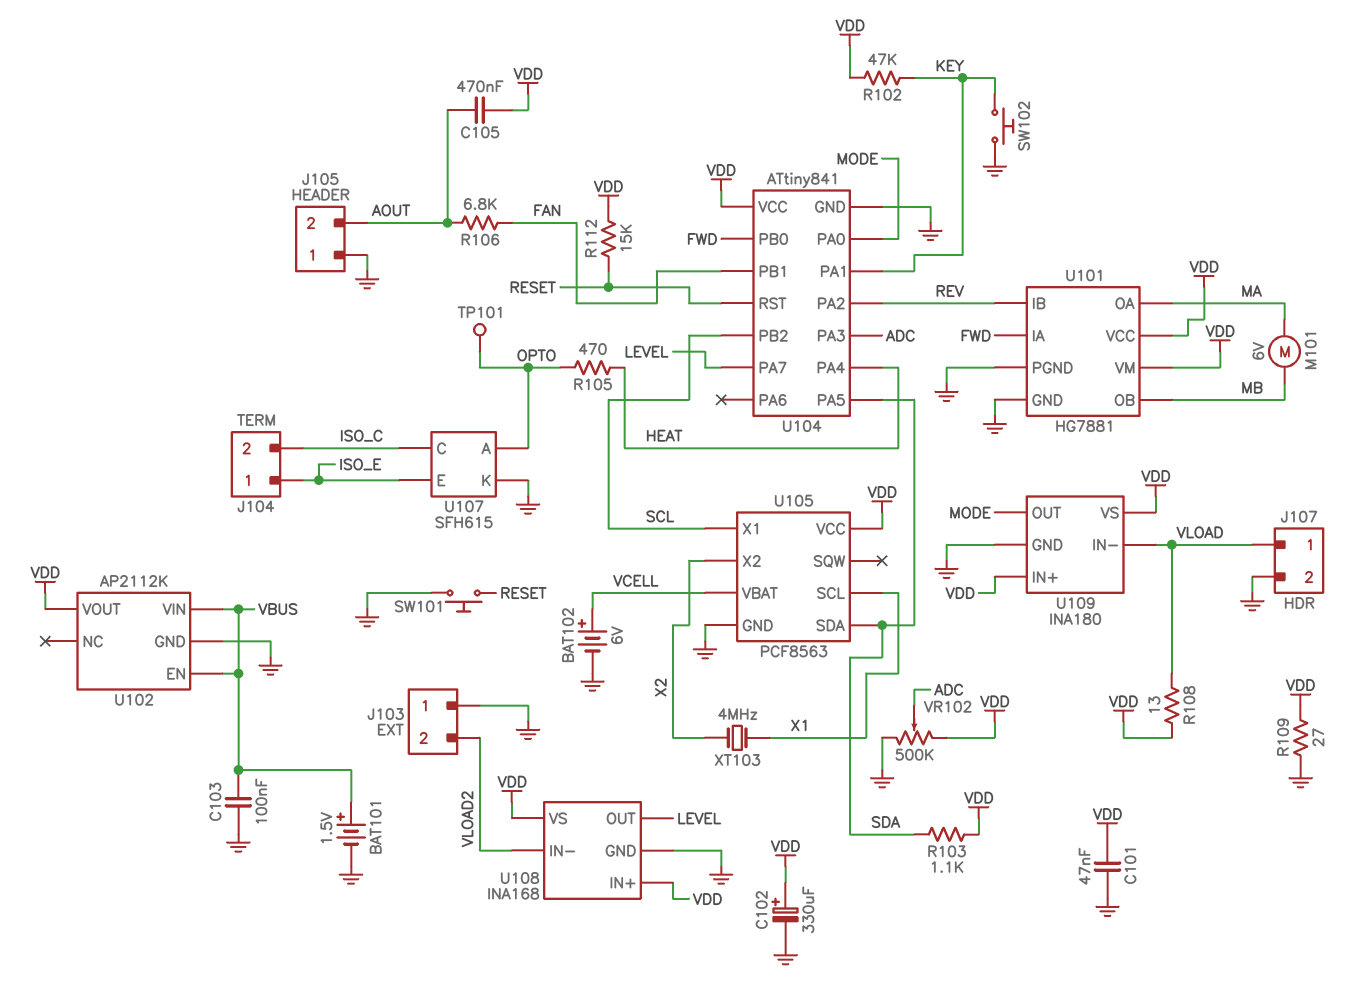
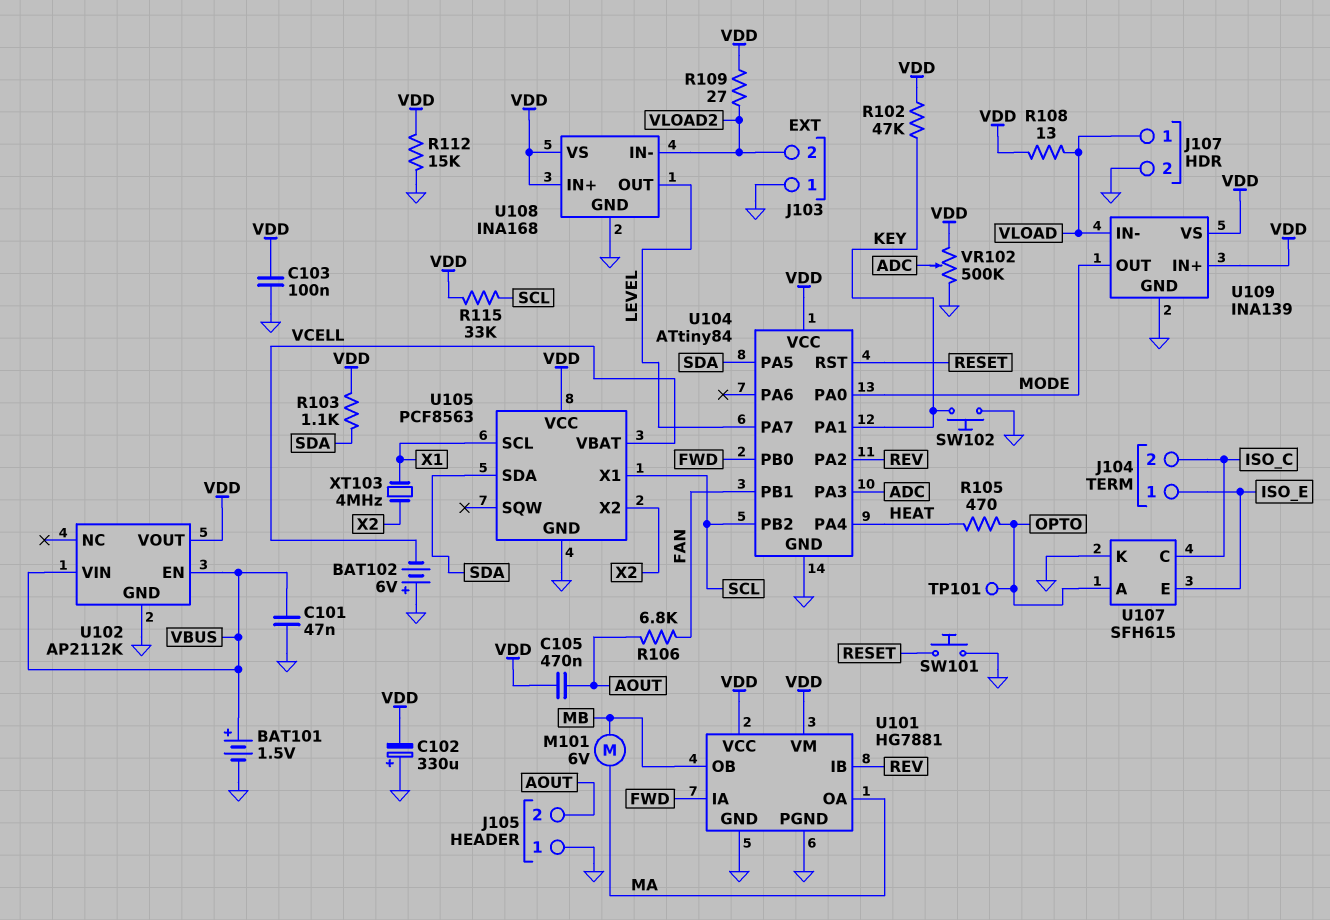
BAT102: 6V (plus VCELL, minus GND) -> 6V (plus GND, minus VCELL)
C101: 47nF (GND, VDD) -> 47nF (GND, VBUS)
C102: 330uF (plus VDD, minus GND) -> 330uF (plus GND, minus VDD)
C103: 100nF (GND, VBUS) -> 100nF (GND, VDD)
R109: 27 (GND, VDD) -> 27 (VDD, VLOAD2)
R112: 15k (RESET, VDD) -> 15k (GND, VDD)
R115: none -> 33k (SCL, VDD)
U104: ATtiny841 -> ATtiny84
U109: INA180 -> INA139

